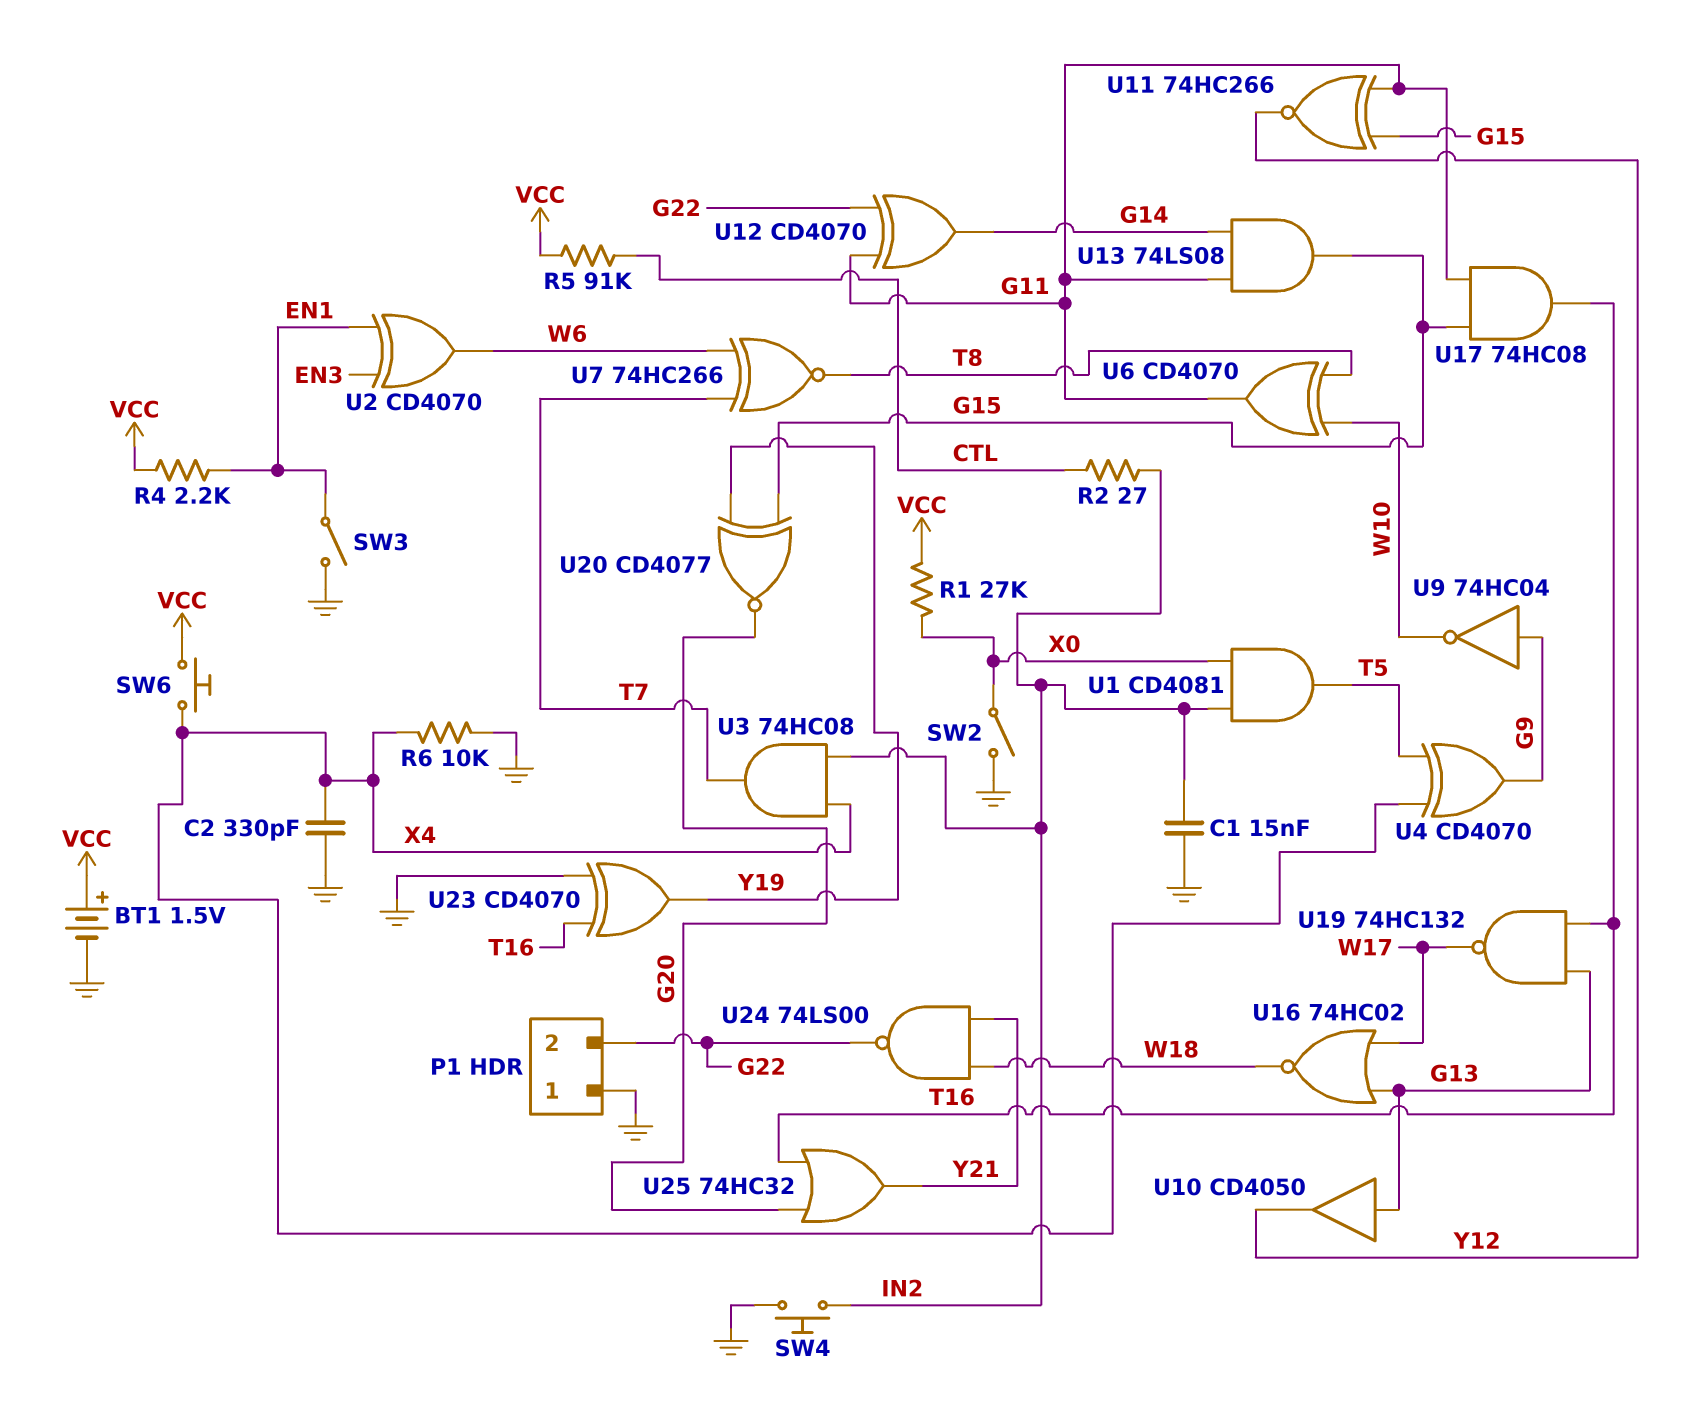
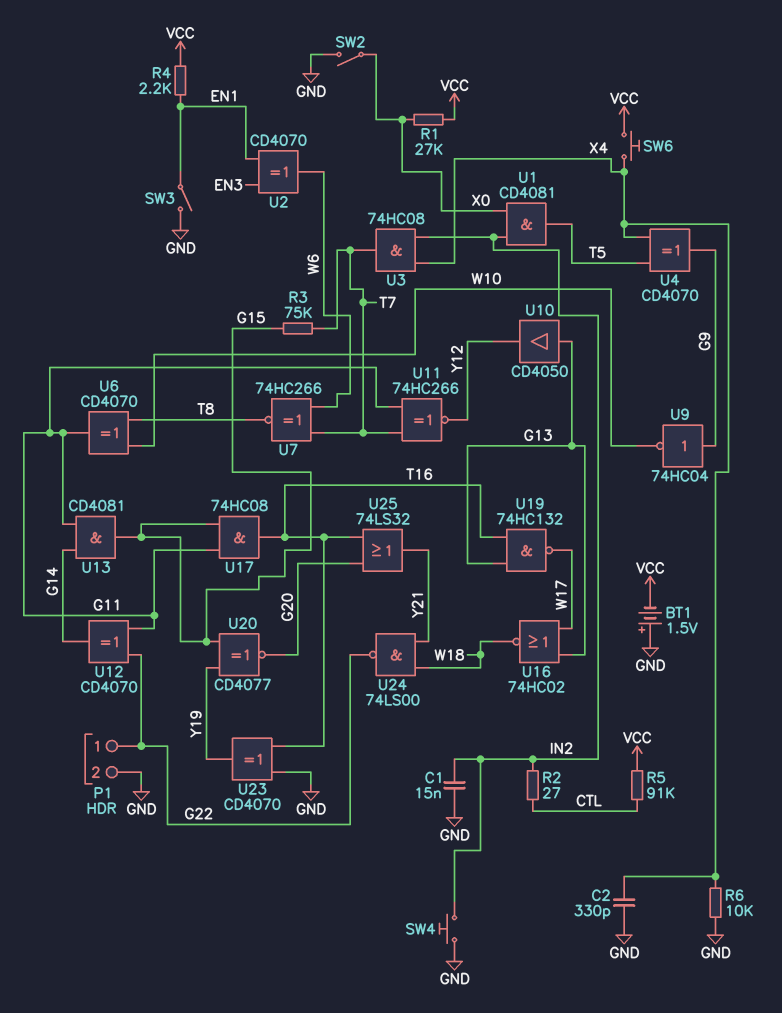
BT1: 1.5V (plus VCC, minus GND) -> 1.5V (plus GND, minus VCC)
P1 pin 1: GND -> G22
P1 pin 2: G22 -> GND
R3: none -> 75k (G15, T7)
U11: XNOR 74HC266 (in G11, in G15, out Y12) -> XNOR 74HC266 (in G11, in T7, out Y12)
U13: AND 74LS08 (in G11, in G14, out G15) -> AND CD4081 (in G11, in G14, out G15)
U25: OR 74HC32 (in G20, in T16, out Y21) -> OR 74LS32 (in G20, in T16, out Y21)

